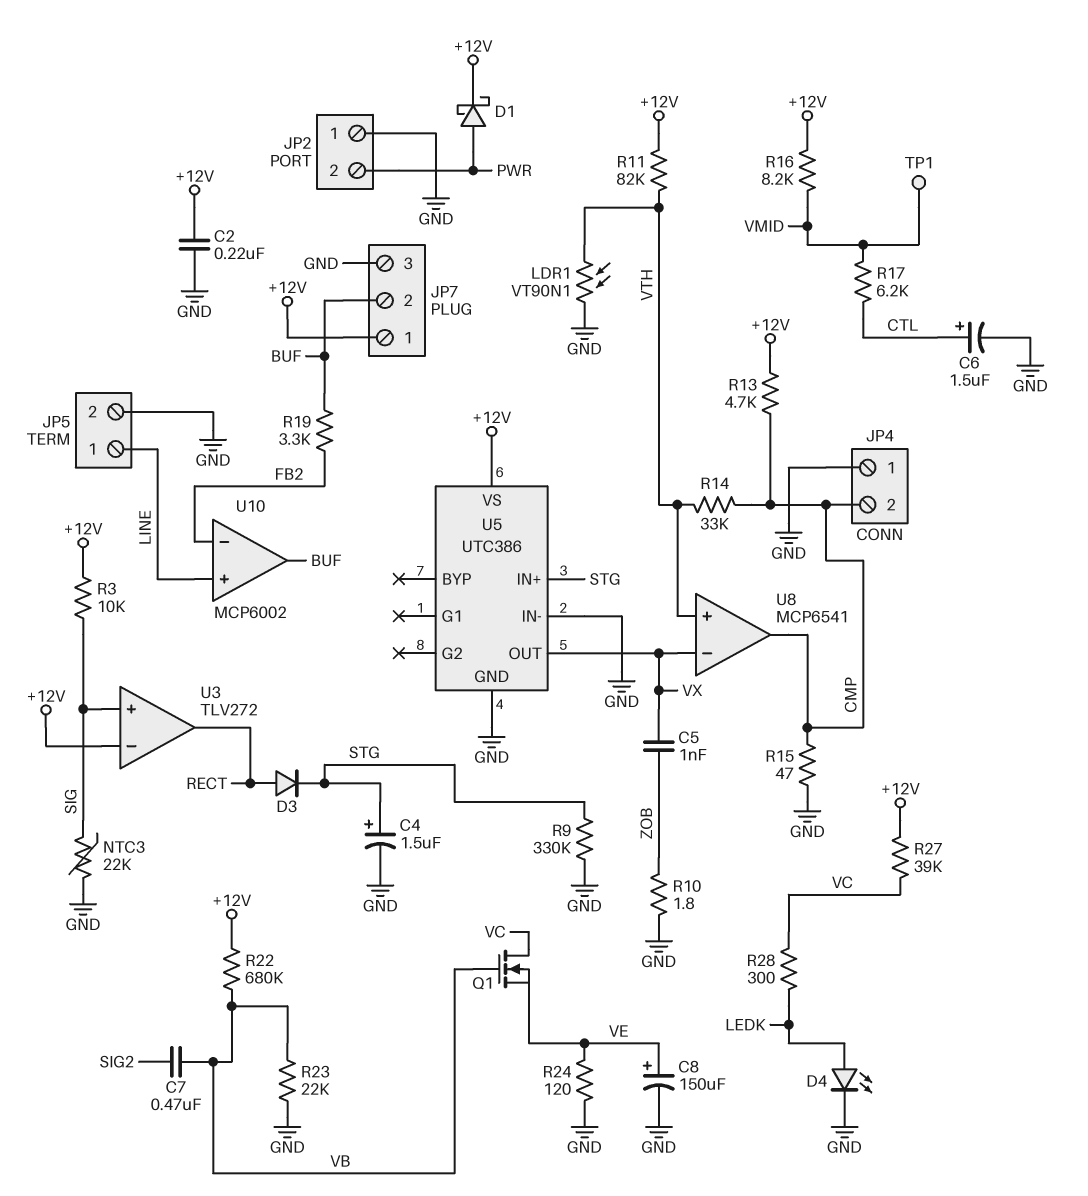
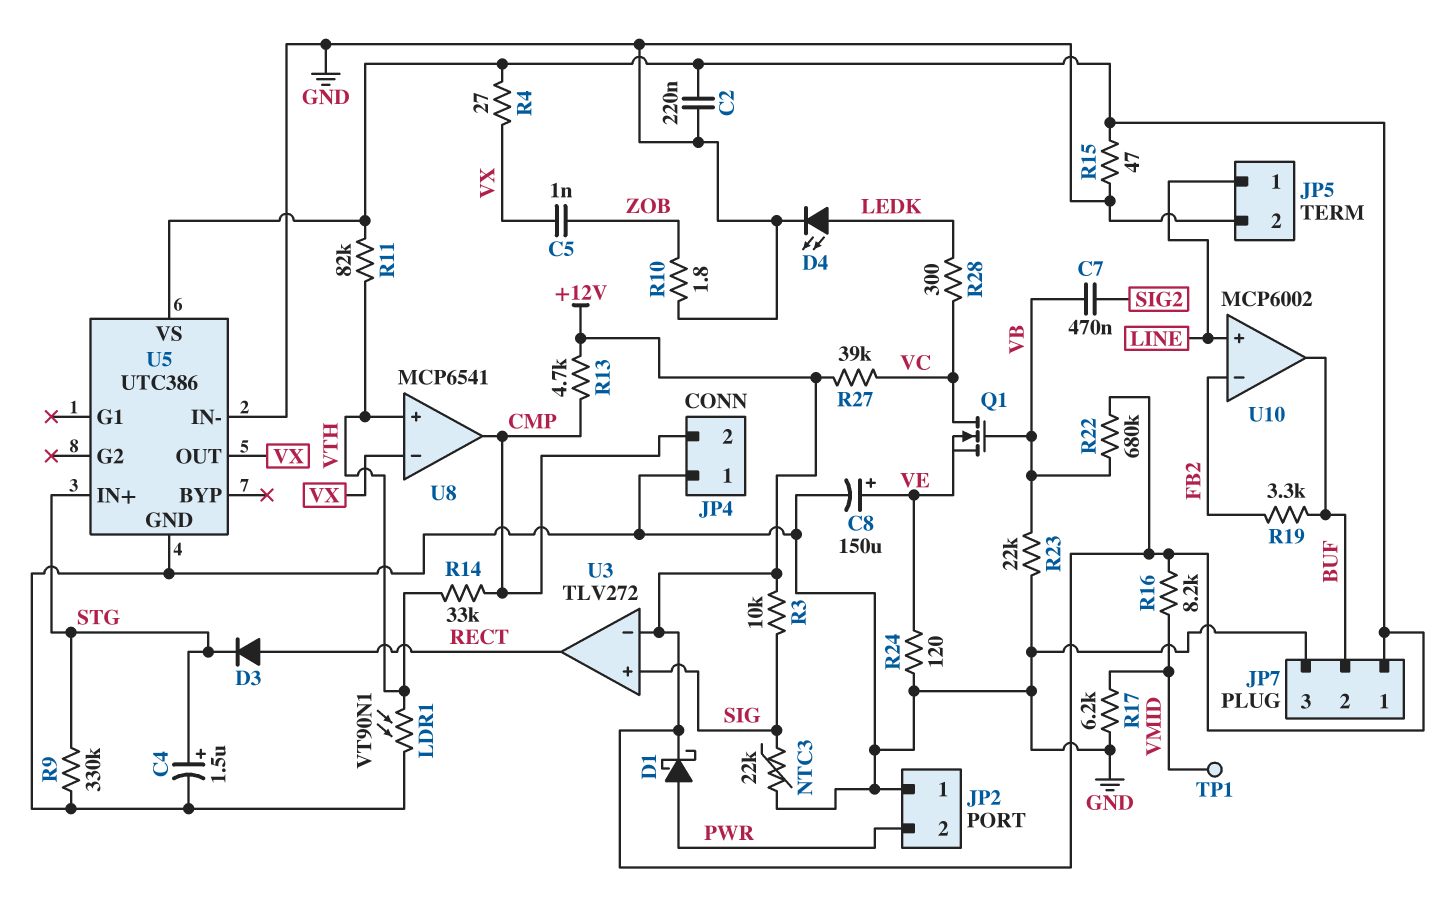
C6: 1.5uF (plus CTL, minus GND) -> none
R4: none -> 27 (+12V, VX)
R15: 47 (CMP, GND) -> 47 (+12V, GND)
R17: 6.2k (CTL, VMID) -> 6.2k (GND, VMID)

